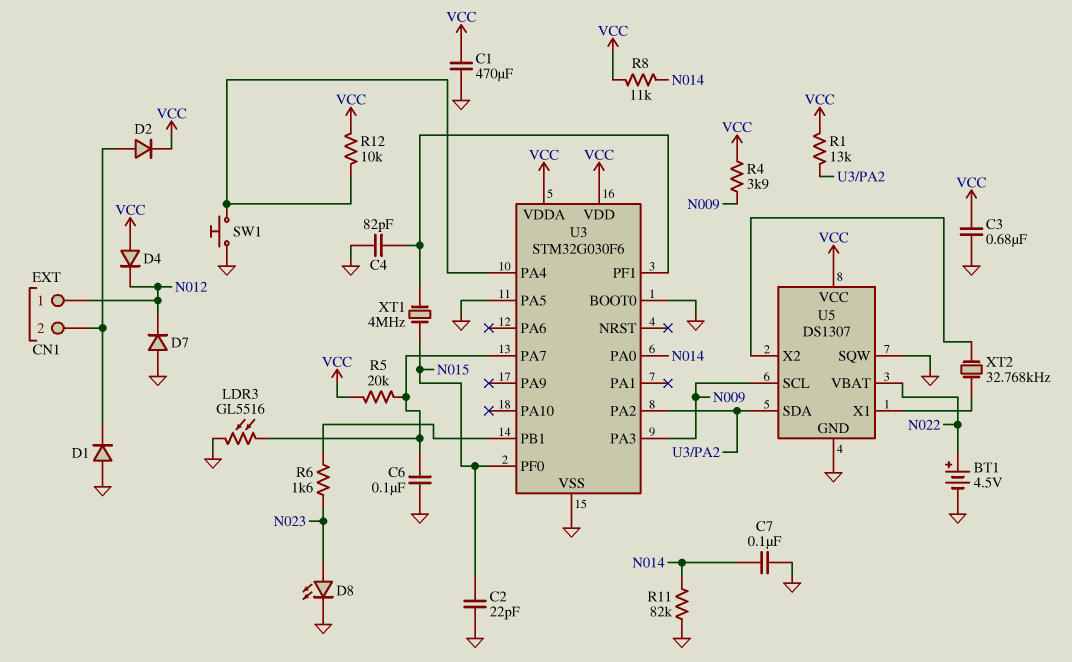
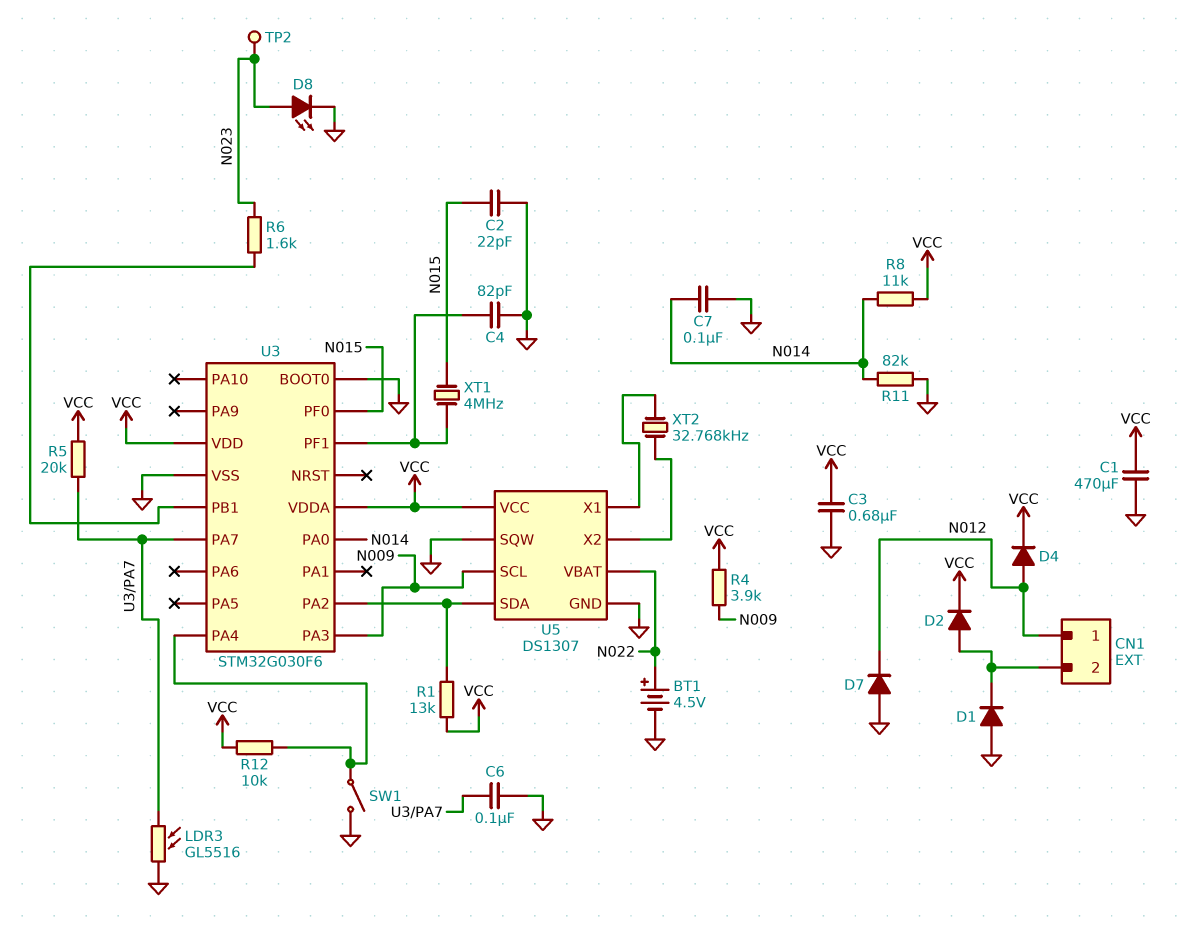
D4: diode (A VCC, K N012) -> diode (A N012, K VCC)
SW1: button (GND, U3/PA4) -> switch (GND, U3/PA4)
TP2: none -> test point (N023)
U3 pin PA5: GND -> none

